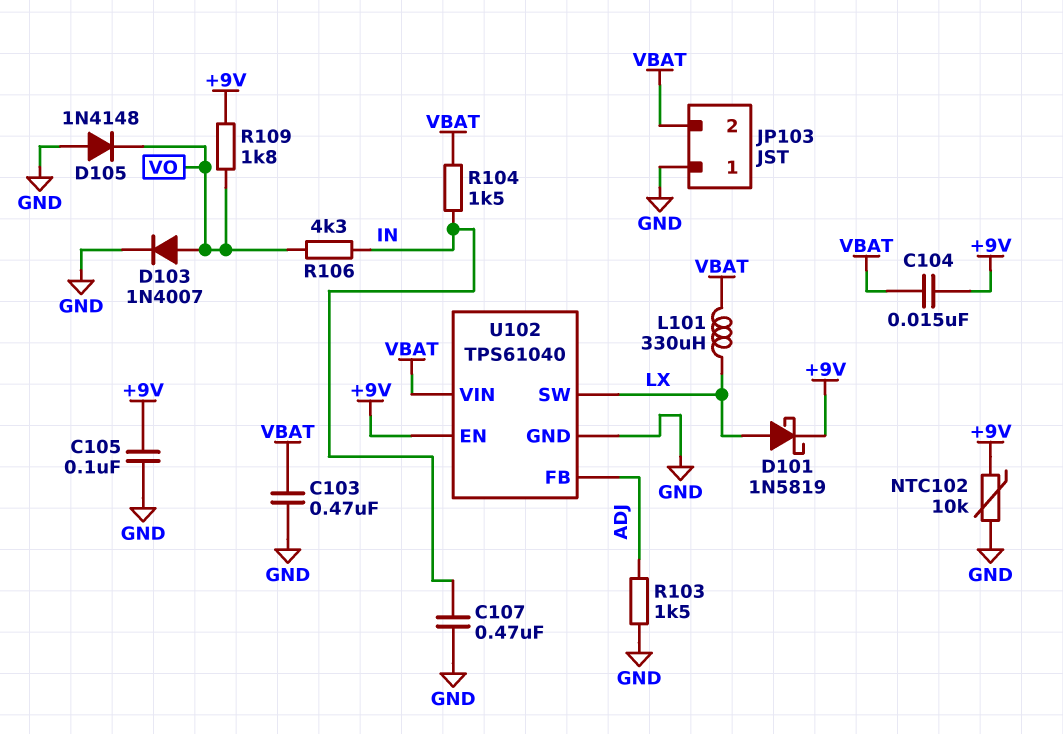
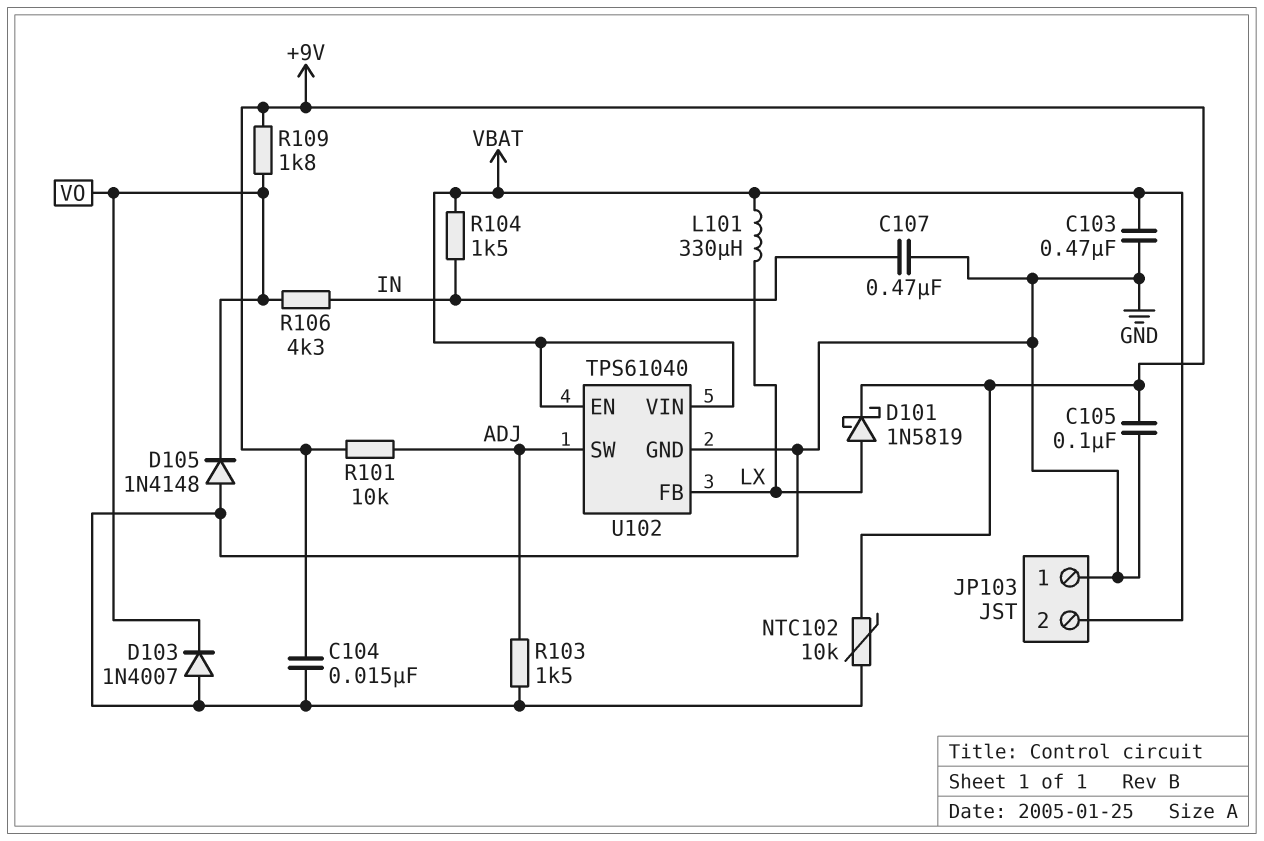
C104: 15nF (+9V, VBAT) -> 15nF (+9V, GND)
D103: diode 1N4007 (A VO, K GND) -> diode 1N4007 (A GND, K VO)
R101: none -> 10k (+9V, ADJ)
U102 pin EN: +9V -> VBAT
U102 pin FB: ADJ -> LX
U102 pin SW: LX -> ADJ

